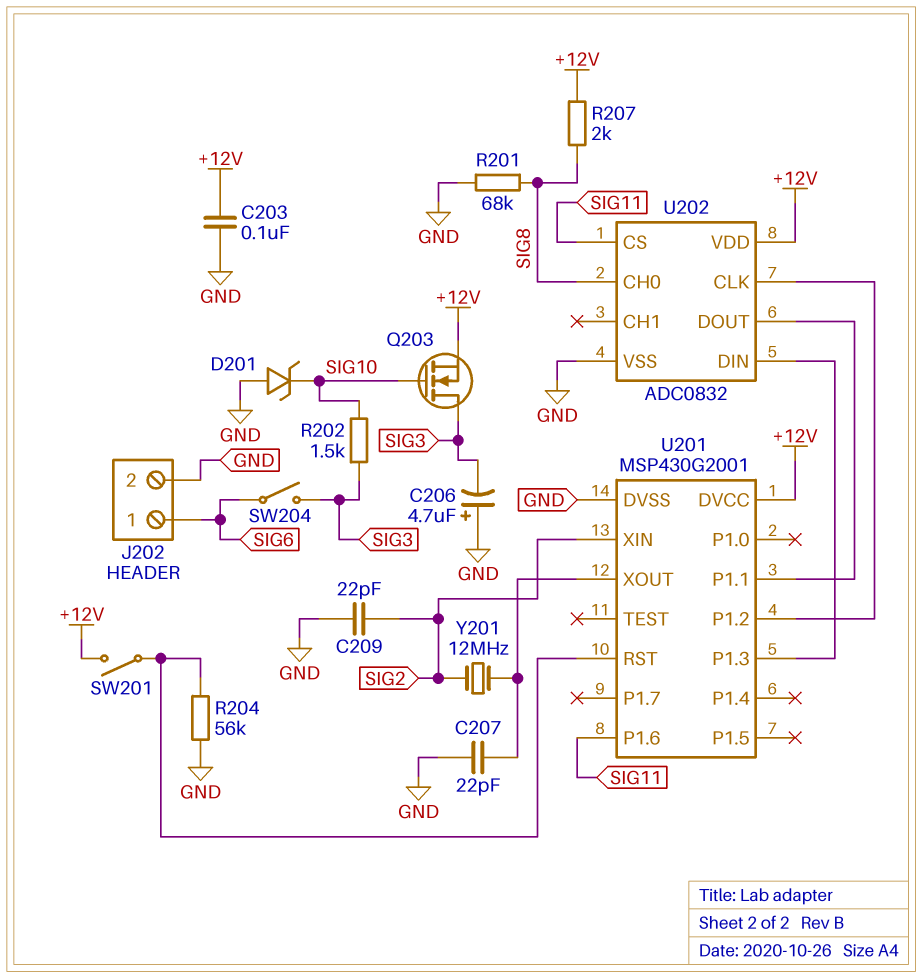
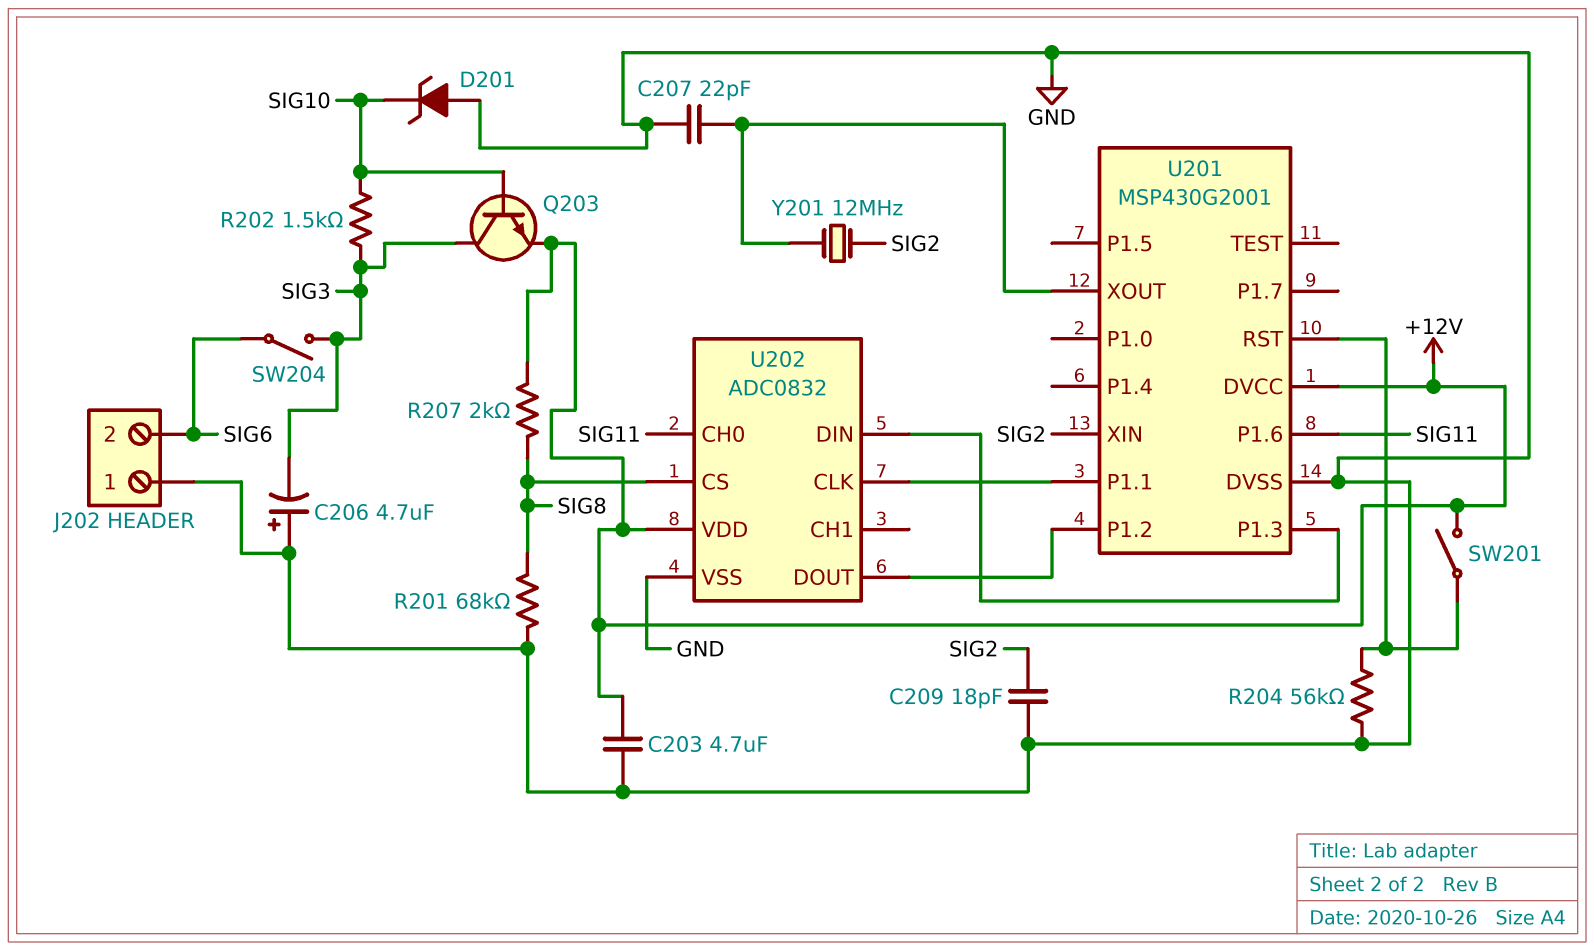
C203: 100nF (+12V, GND) -> 4.7uF (+12V, GND)
C209: 22pF (GND, SIG2) -> 18pF (GND, SIG2)
J202 pin 1: SIG6 -> GND
J202 pin 2: GND -> SIG6
Q203: NMOS (G SIG10, D SIG3, S +12V) -> NPN (B SIG10, C SIG3, E +12V)
U202 pin CH0: SIG8 -> SIG11
U202 pin CLK: U201/P1.2 -> U201/P1.1
U202 pin CS: SIG11 -> SIG8
U202 pin DOUT: U201/P1.1 -> U201/P1.2

